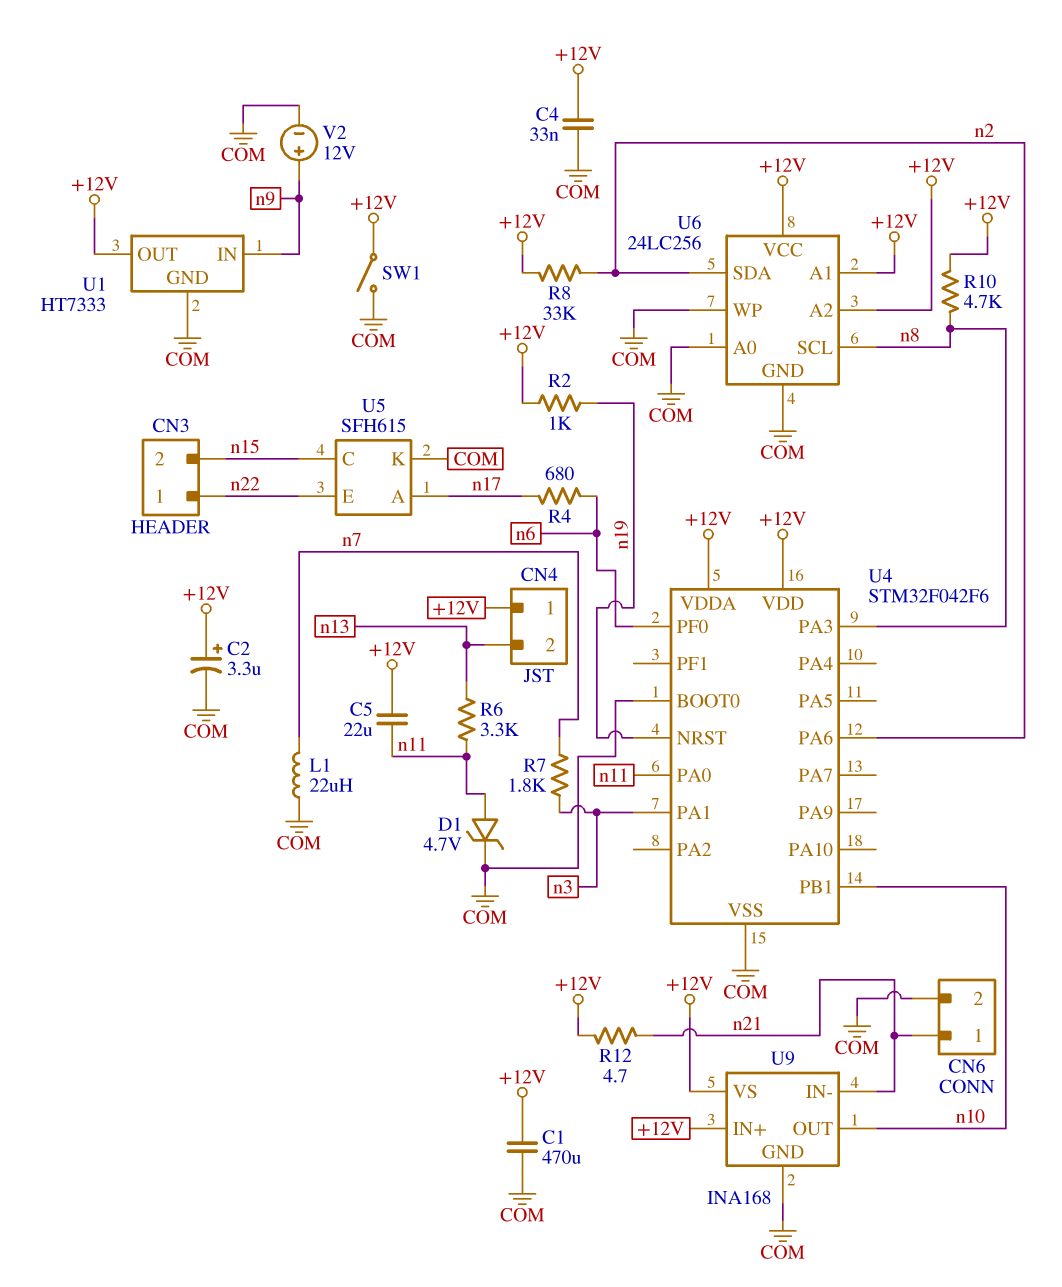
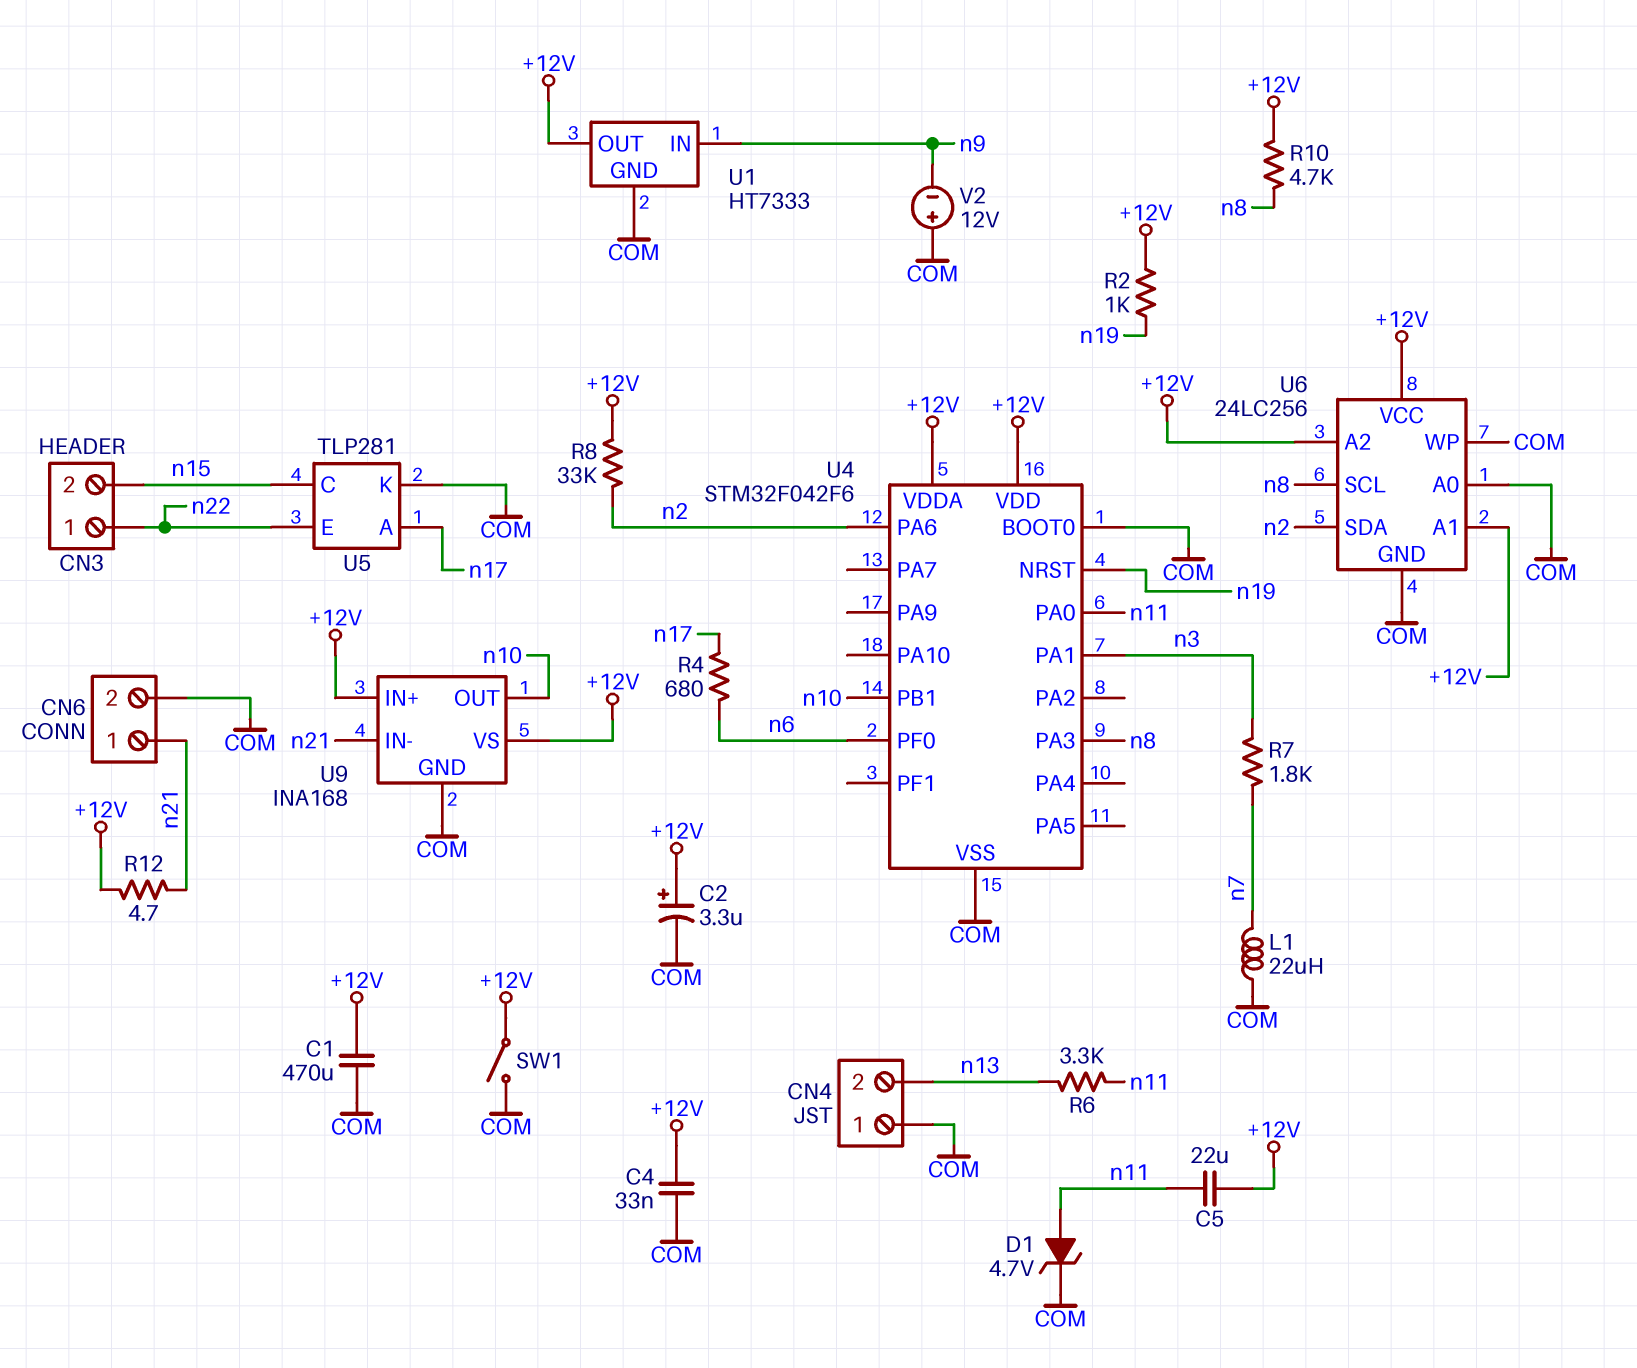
CN4 pin 1: +12V -> COM
U5: SFH615 -> TLP281
V2: 12V (plus n9, minus COM) -> 12V (plus COM, minus n9)

